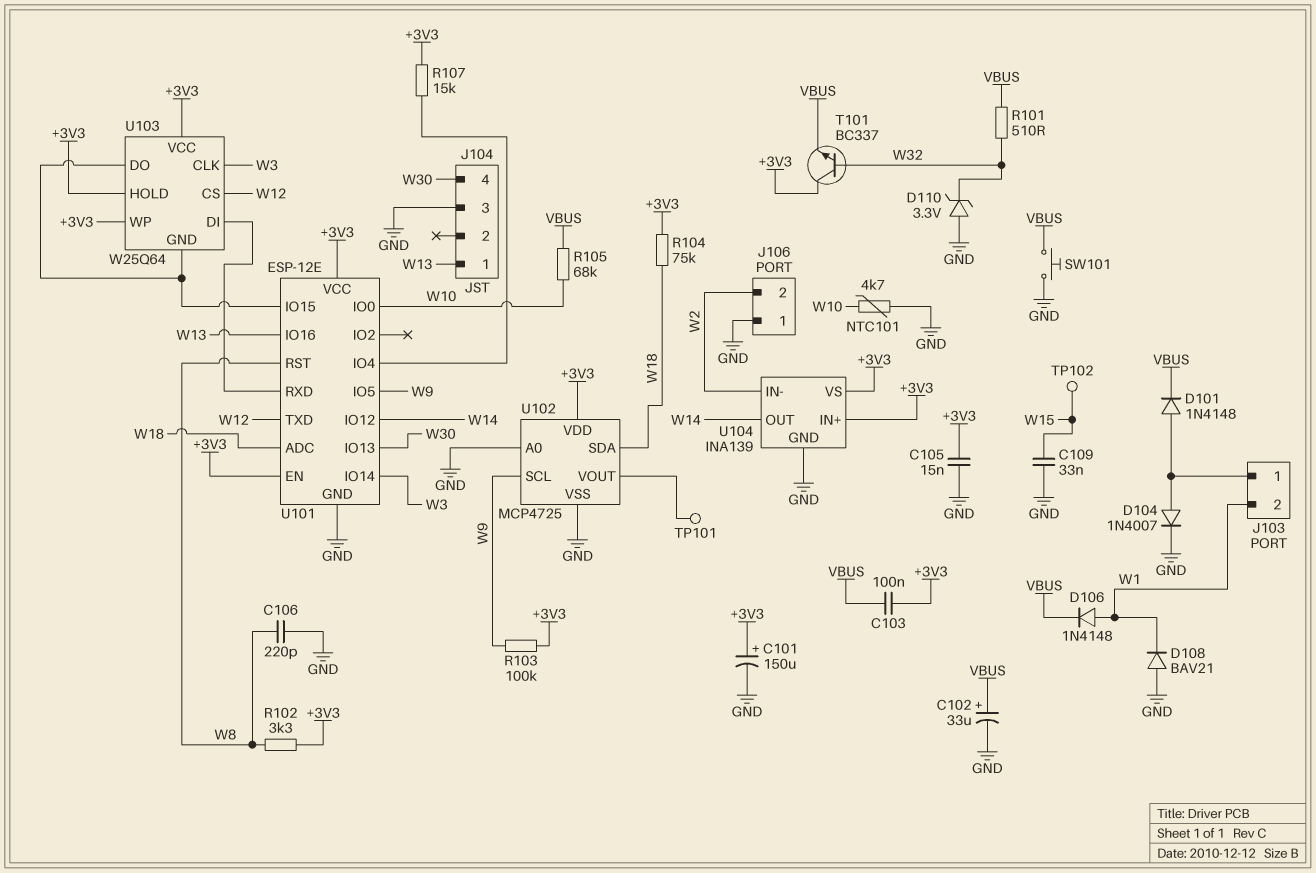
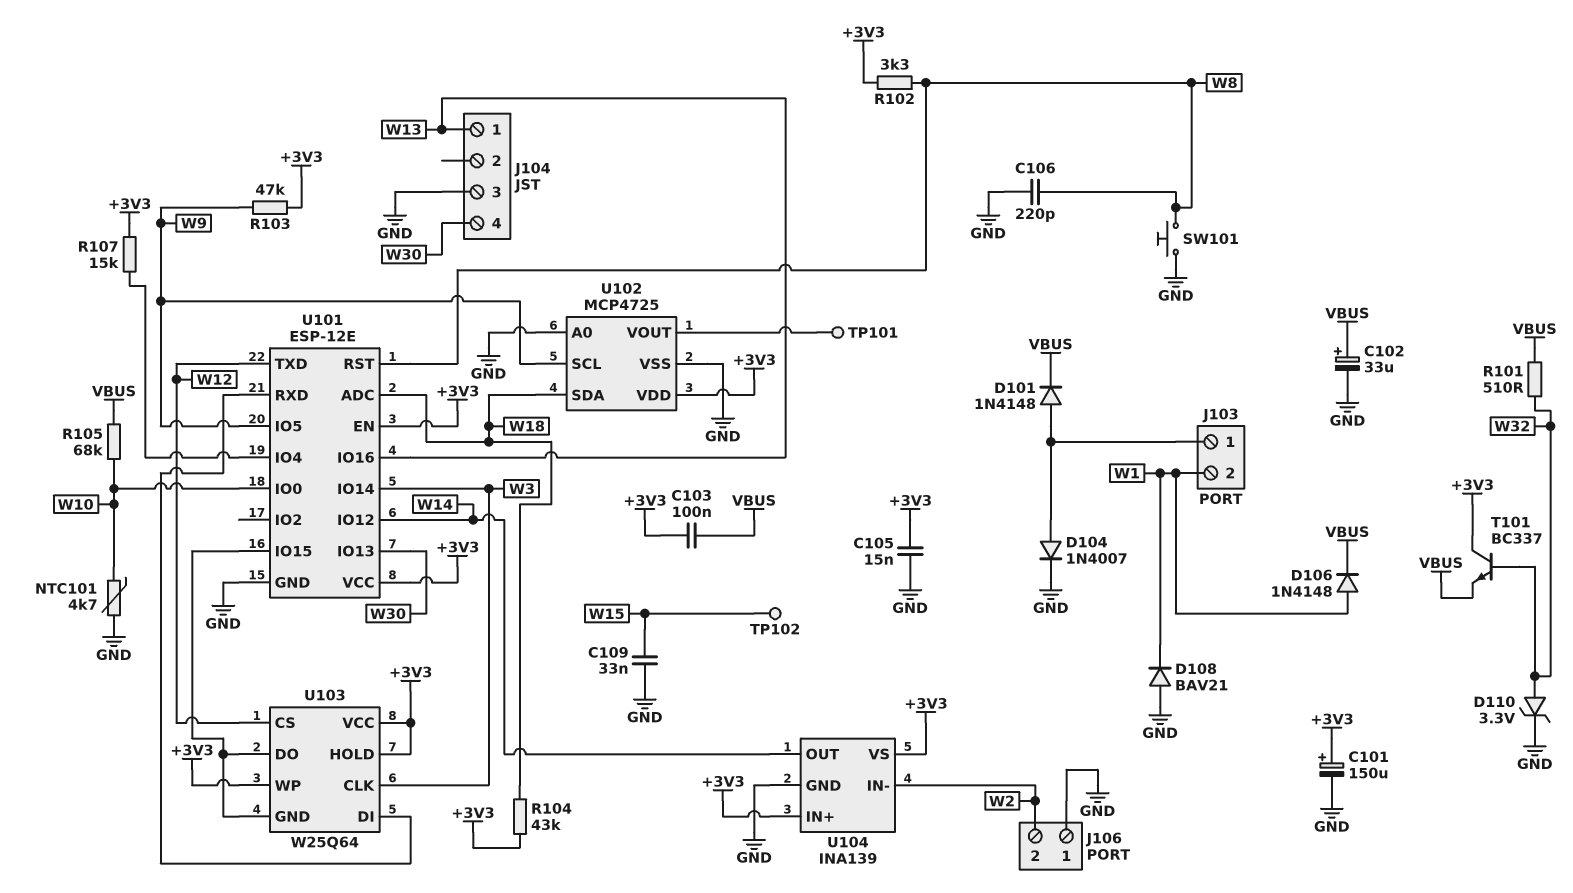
D110: zener 3.3V (A GND, K W32) -> zener 3.3V (A W32, K GND)
R103: 100k (+3V3, W9) -> 47k (+3V3, W9)
R104: 75k (+3V3, W18) -> 43k (+3V3, W18)
SW101: button (GND, VBUS) -> button (GND, W8)

